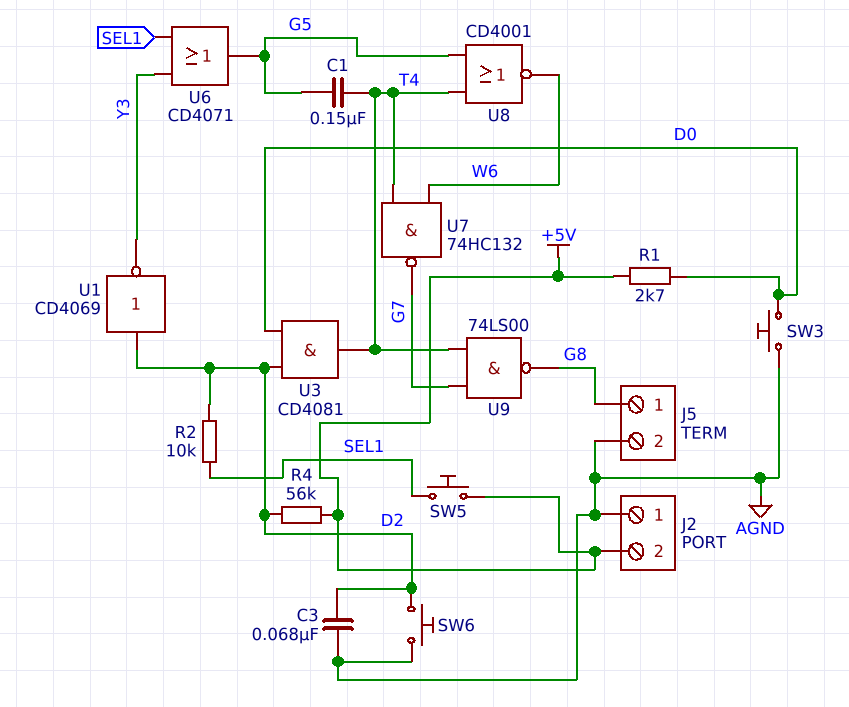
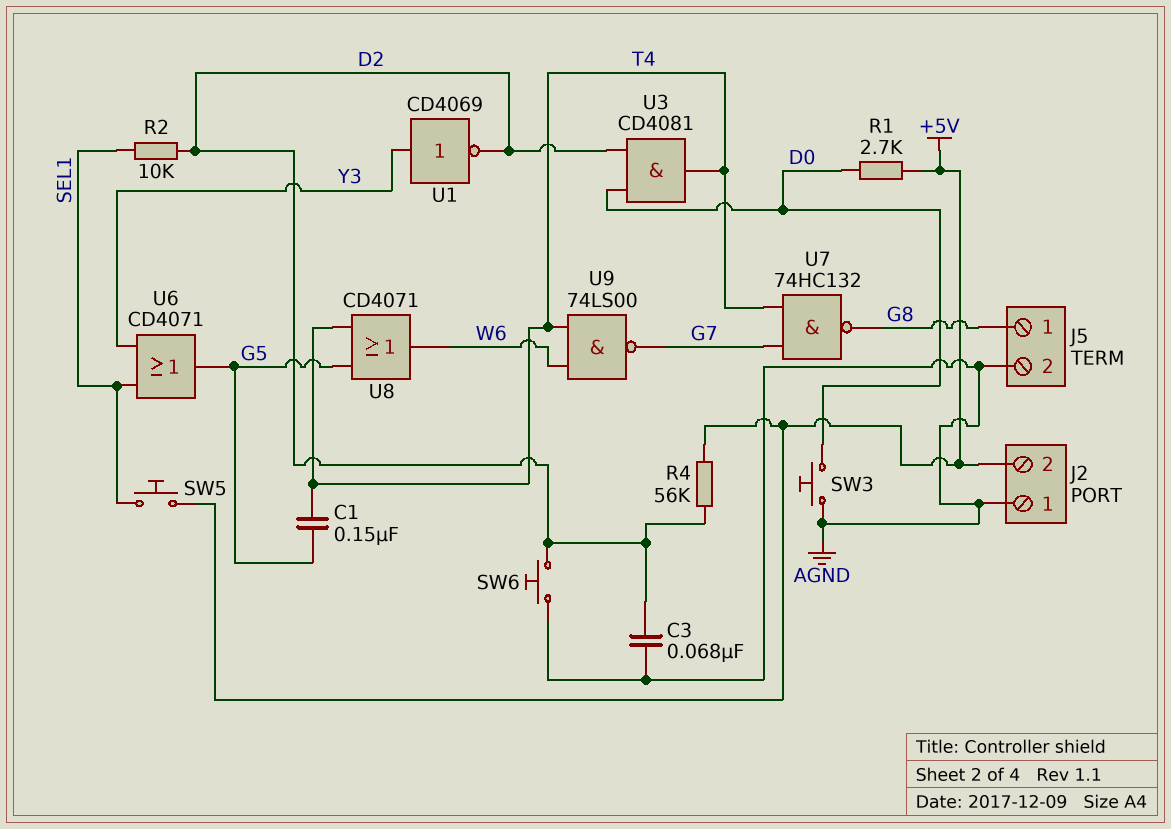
U1: NOT CD4069 (in D2, out Y3) -> NOT CD4069 (in Y3, out D2)
U7: NAND 74HC132 (in T4, in W6, out G7) -> NAND 74HC132 (in G7, in T4, out G8)
U8: NOR CD4001 (in G5, in T4, out W6) -> OR CD4071 (in G5, in T4, out W6)
U9: NAND 74LS00 (in G7, in T4, out G8) -> NAND 74LS00 (in T4, in W6, out G7)

